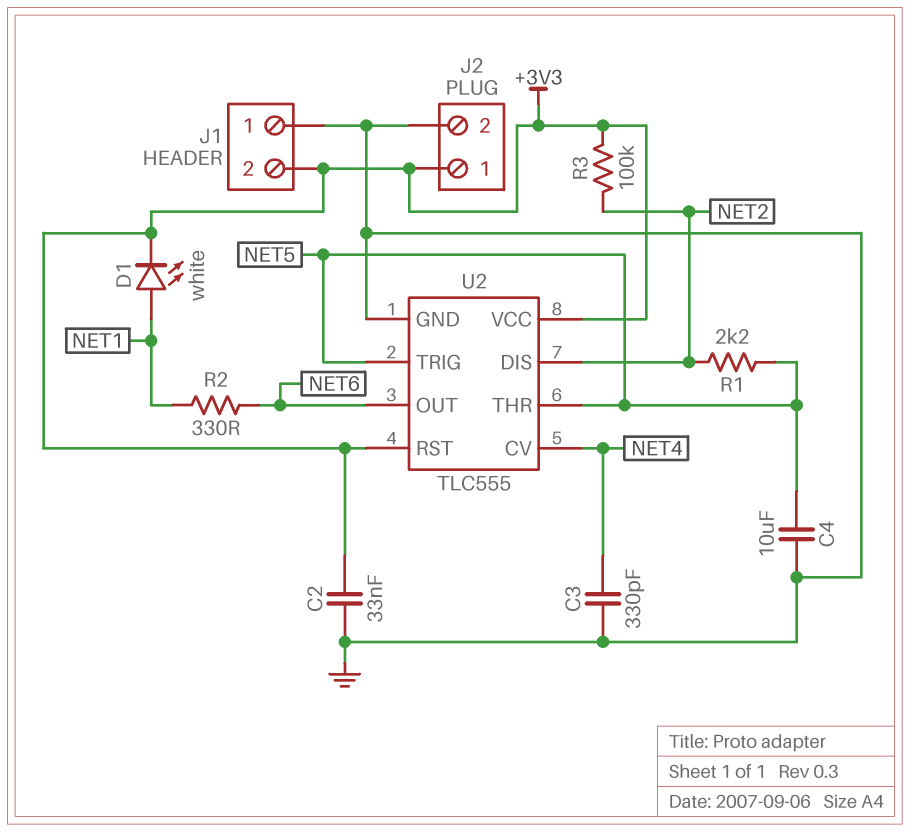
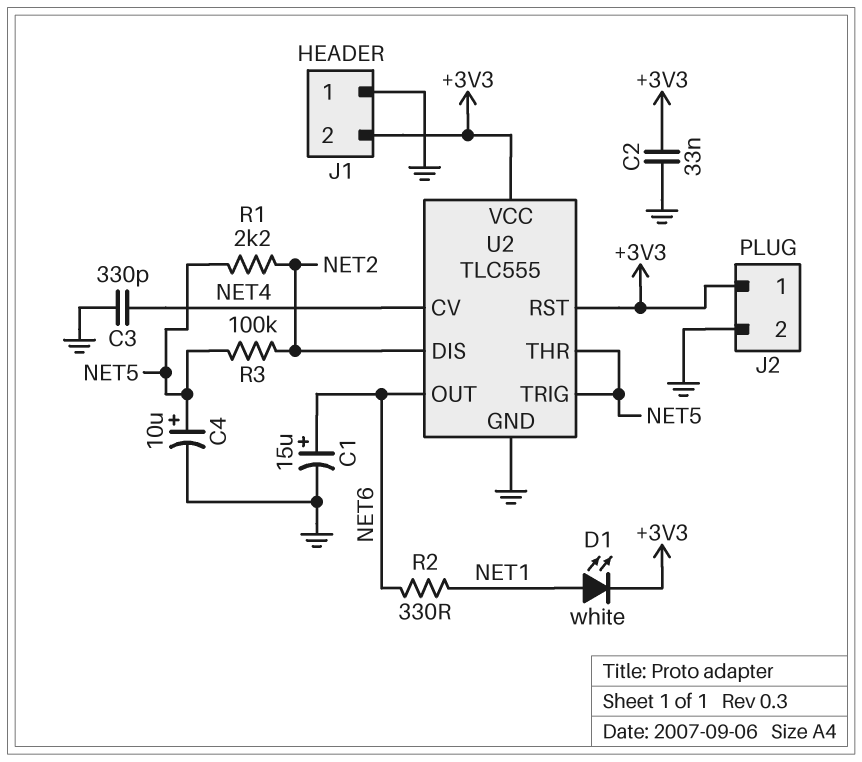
C1: none -> 15uF (plus NET6, minus GND)
C4: 10uF (GND, NET5) -> 10uF (plus NET5, minus GND)
R3: 100k (+3V3, NET2) -> 100k (NET2, NET5)

